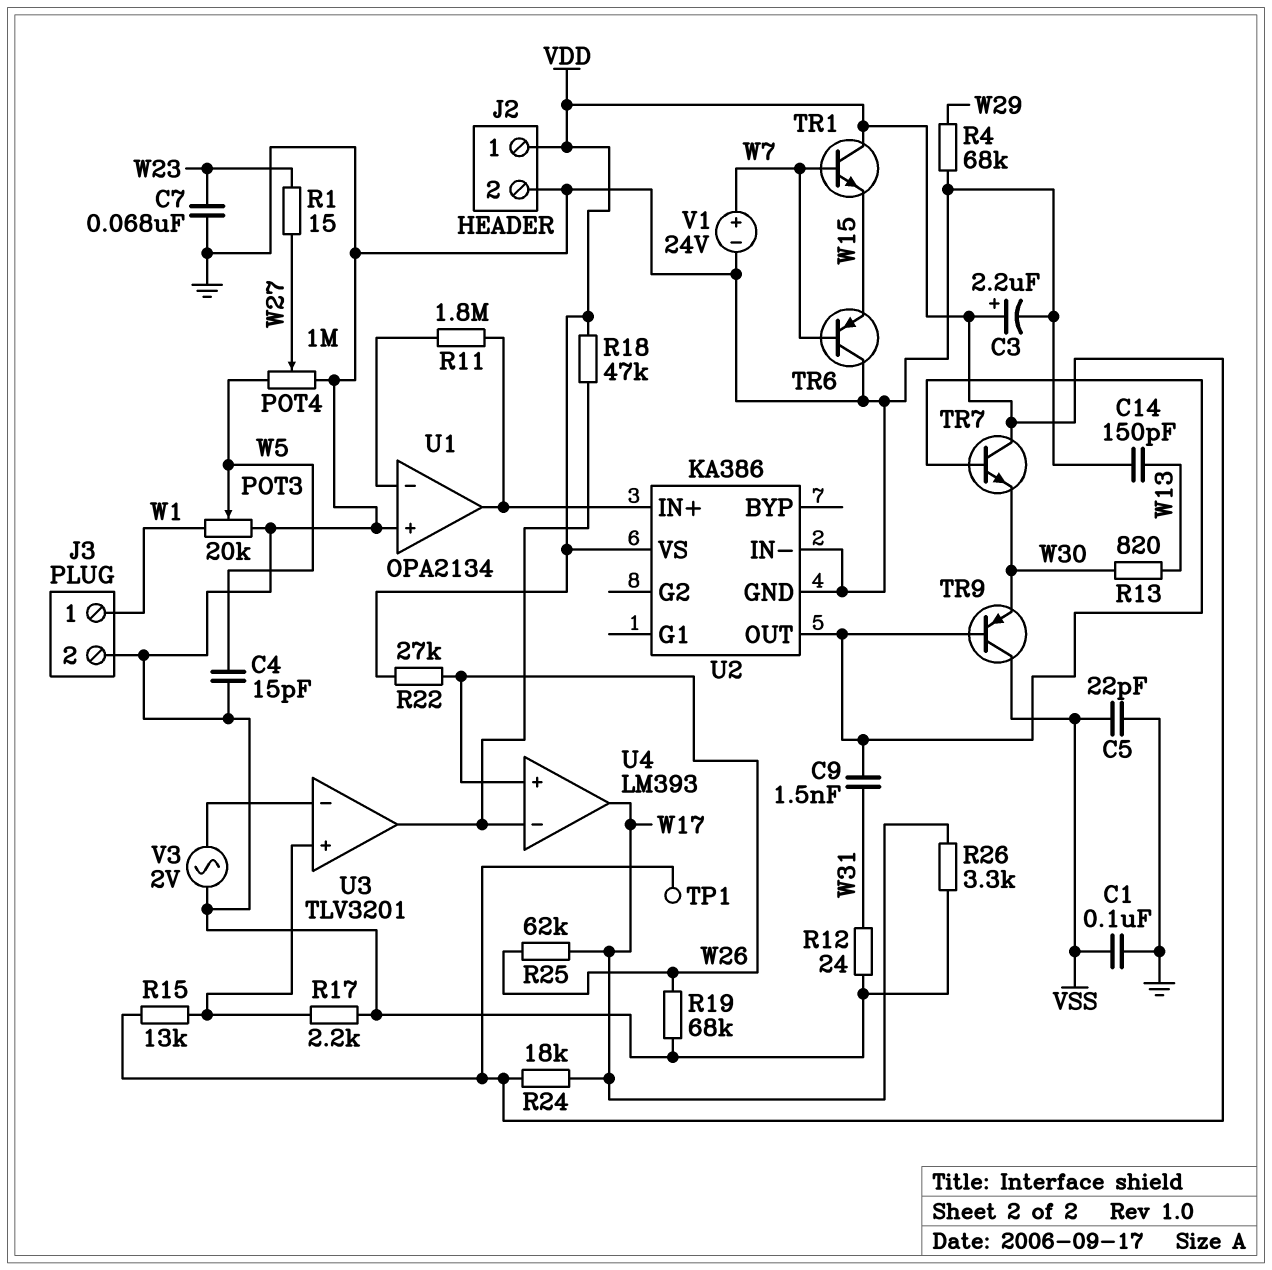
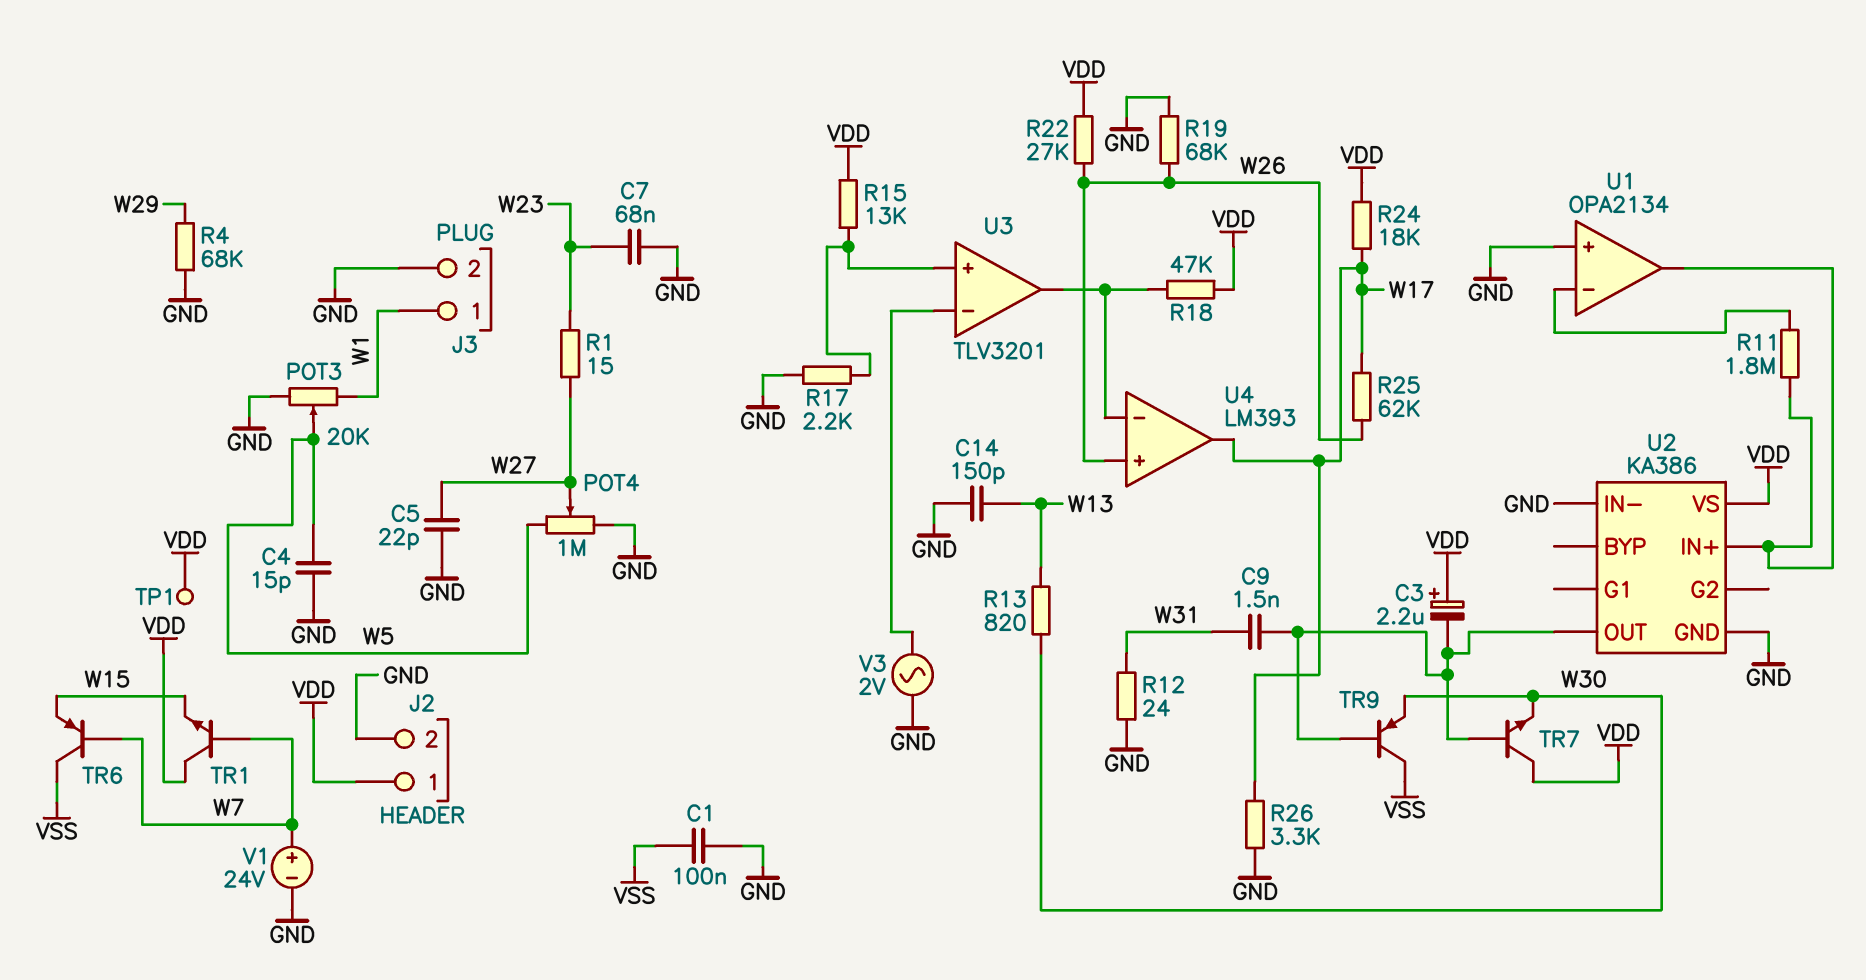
C3: 2.2uF (plus VDD, minus GND) -> 2.2uF (plus VDD, minus U2/OUT)
C5: 22pF (GND, VSS) -> 22pF (GND, W27)
TR6: PNP (B W7, C GND, E W15) -> PNP (B W7, C VSS, E W15)

